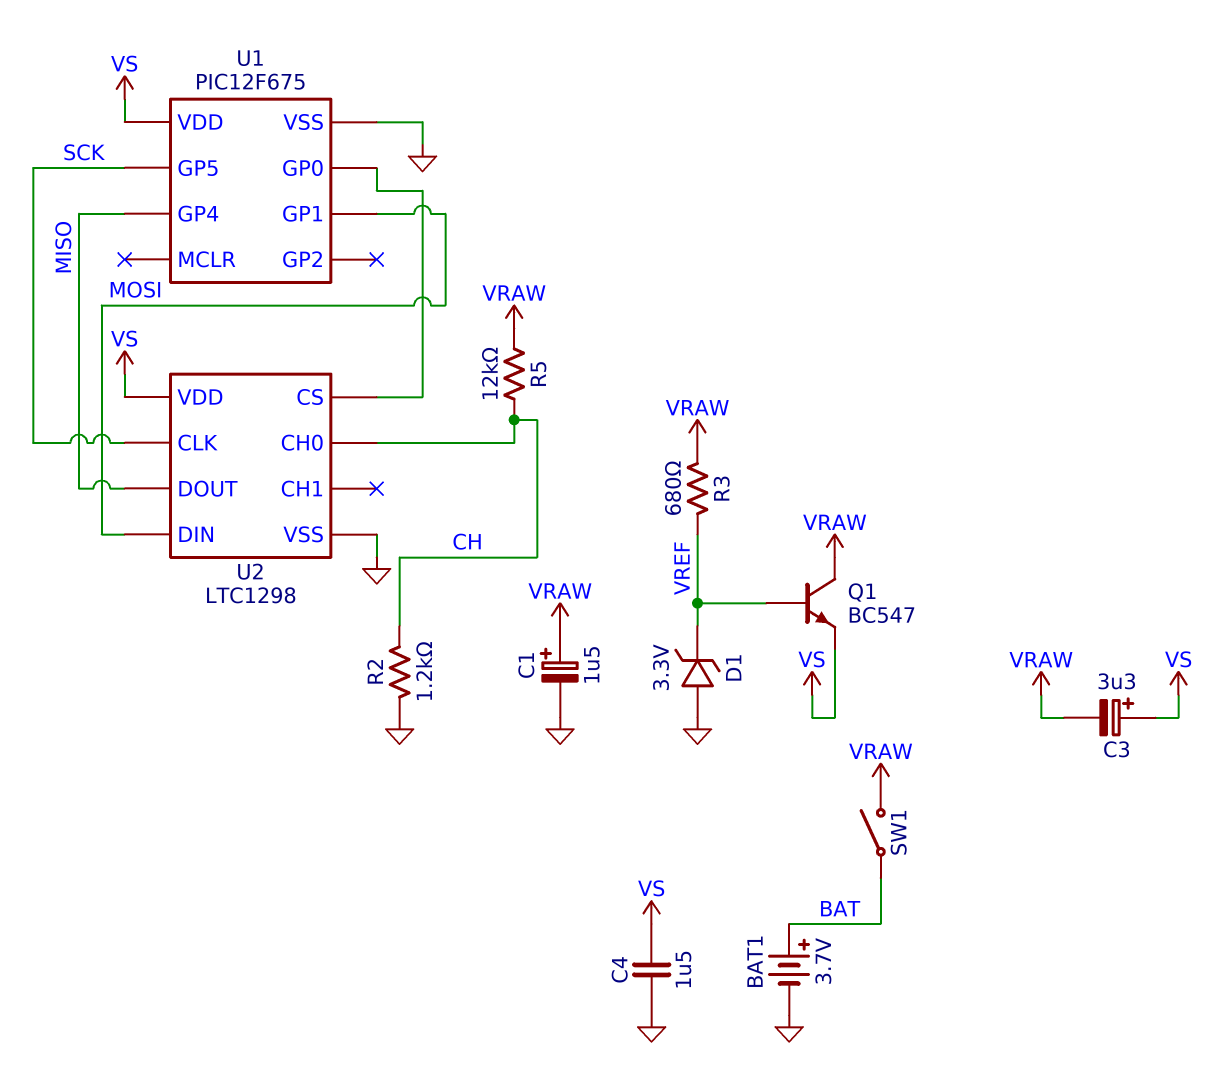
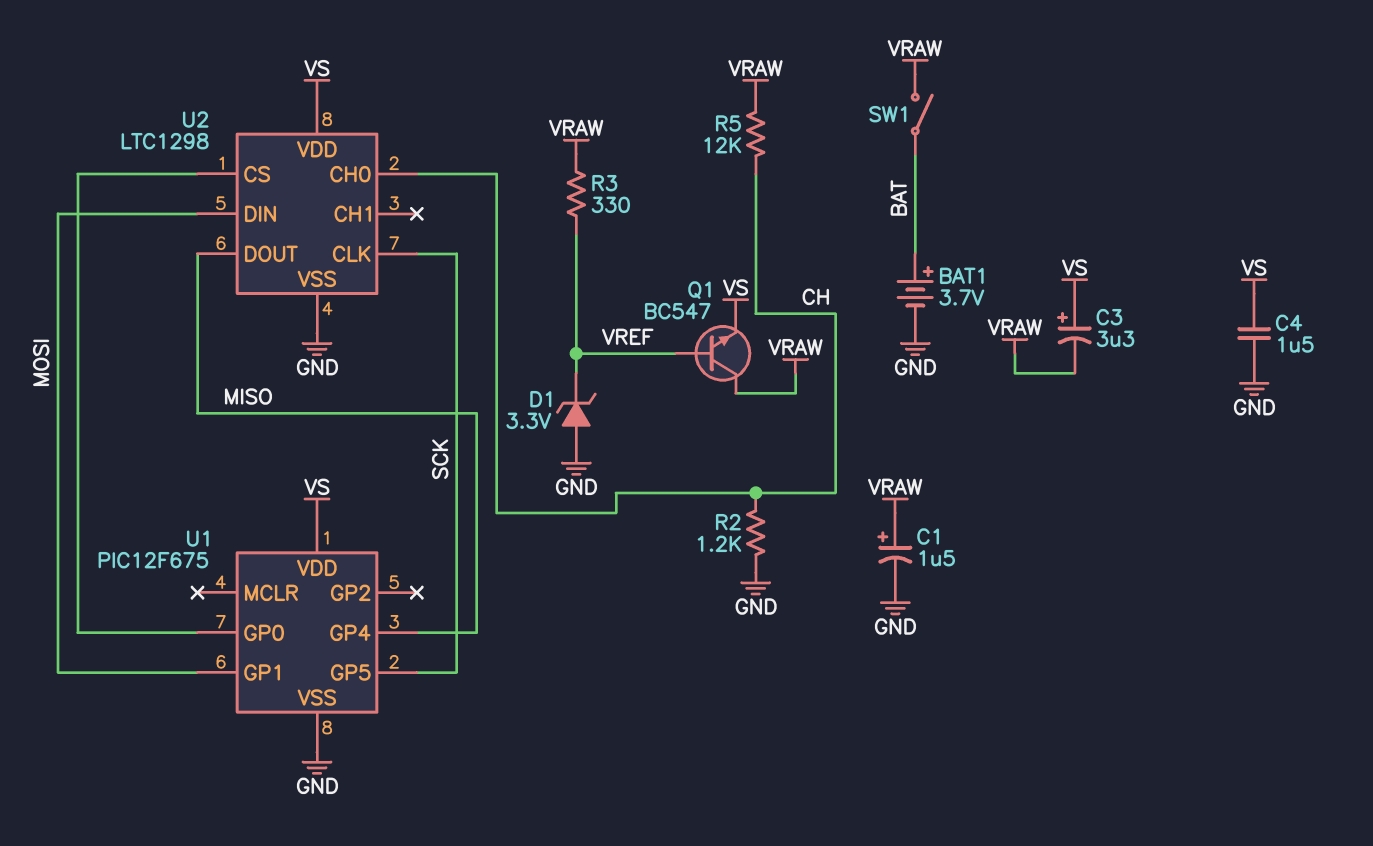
R3: 680 (VRAW, VREF) -> 330 (VRAW, VREF)

